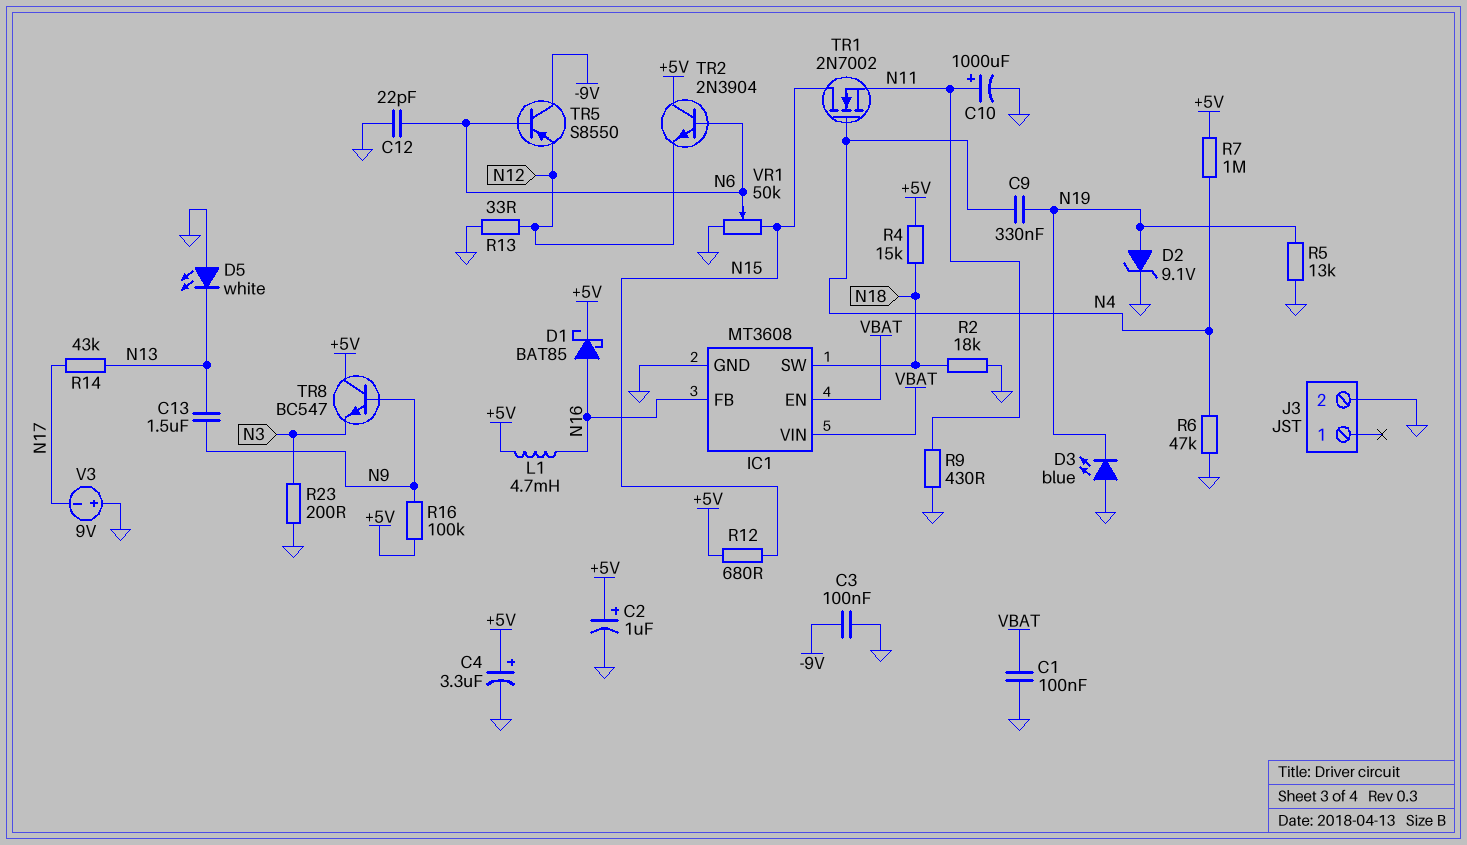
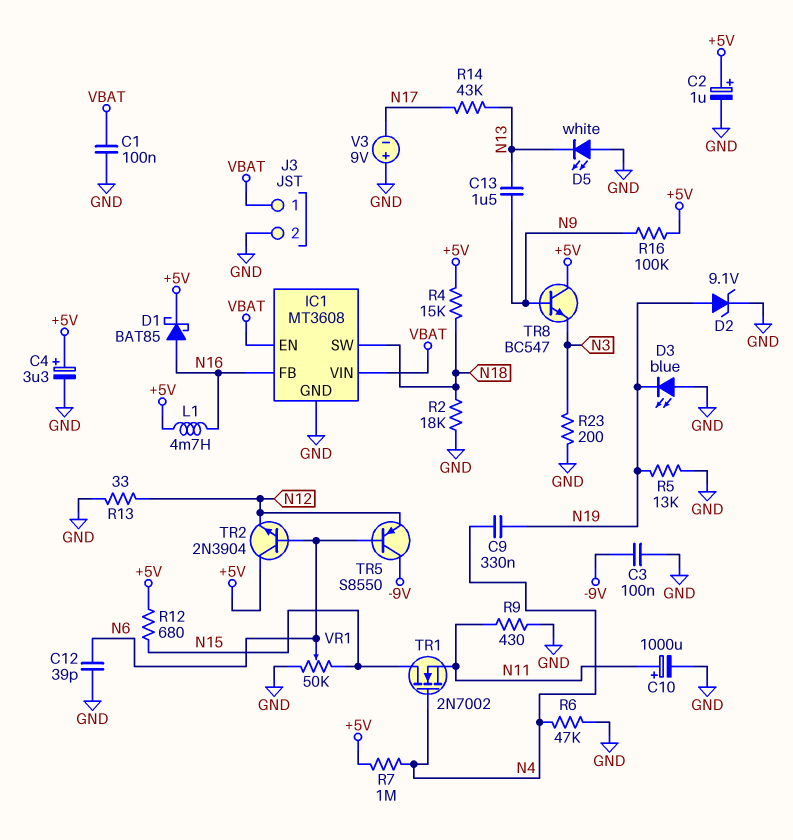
C12: 22pF (GND, N6) -> 39pF (GND, N6)
J3 pin 1: none -> VBAT

